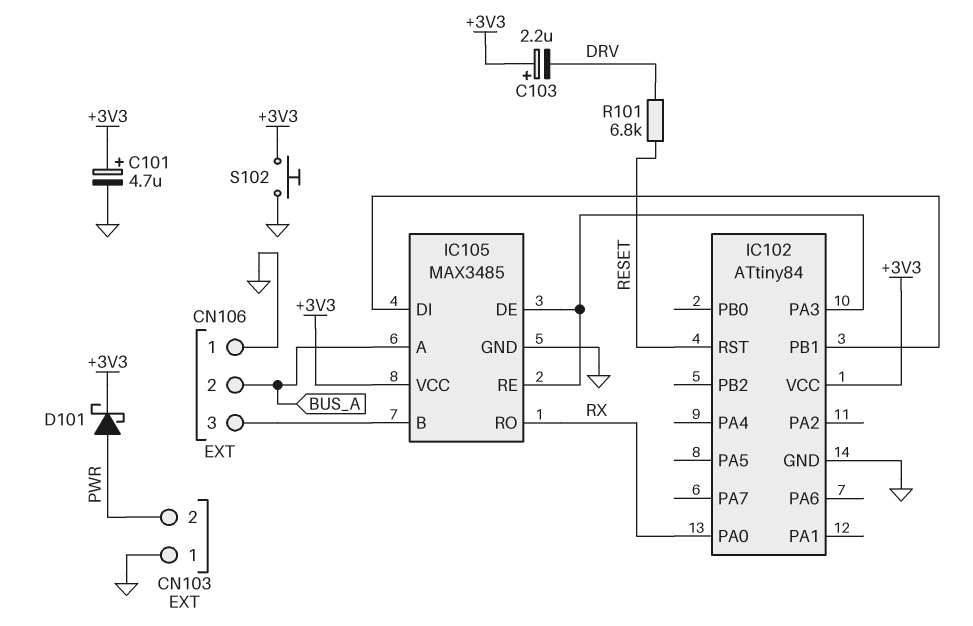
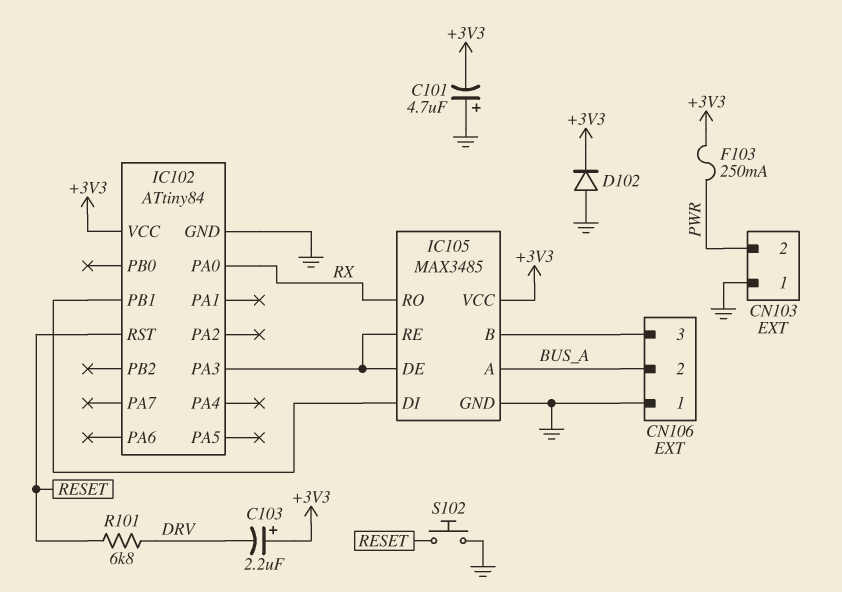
C101: 4.7uF (plus +3V3, minus GND) -> 4.7uF (plus GND, minus +3V3)
D101: schottky (A PWR, K +3V3) -> none
D102: none -> diode (A GND, K +3V3)
F103: none -> 250mA (+3V3, PWR)
S102: button (+3V3, GND) -> button (GND, RESET)

